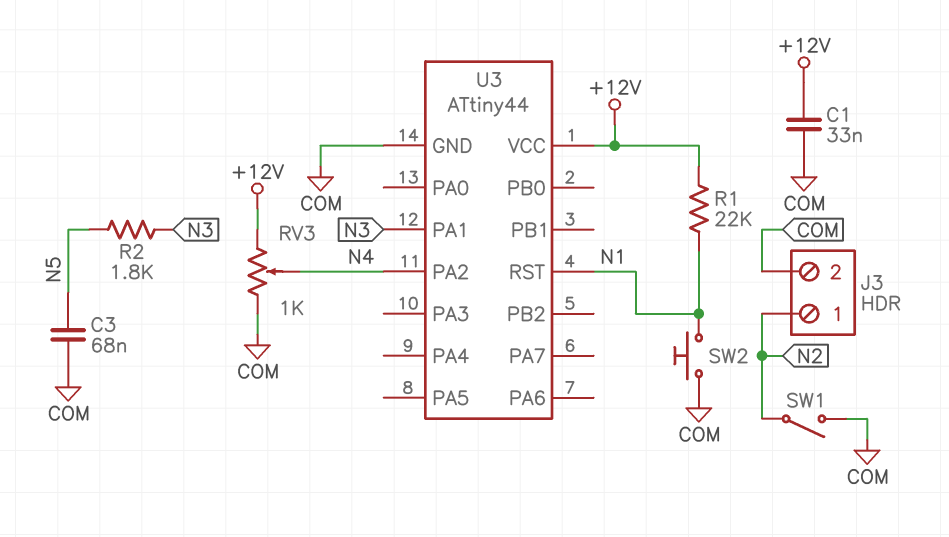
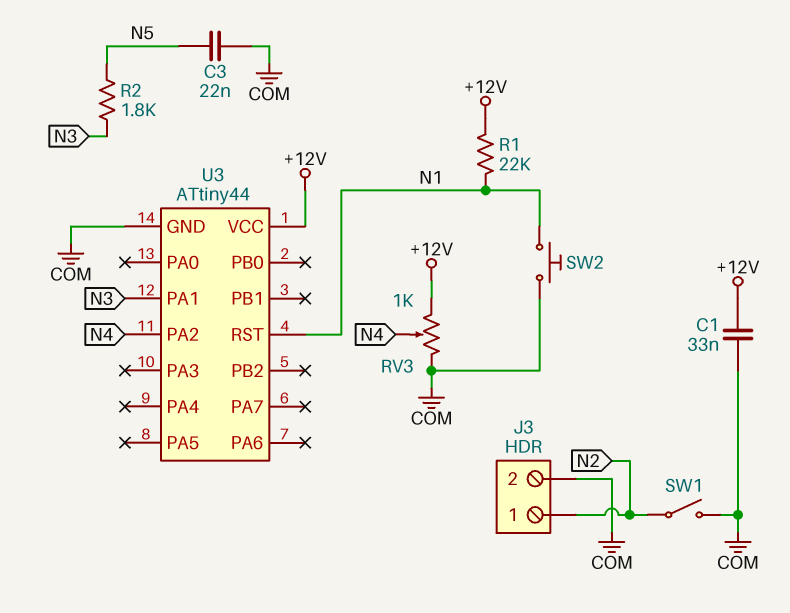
C3: 68nF (COM, N5) -> 22nF (COM, N5)

